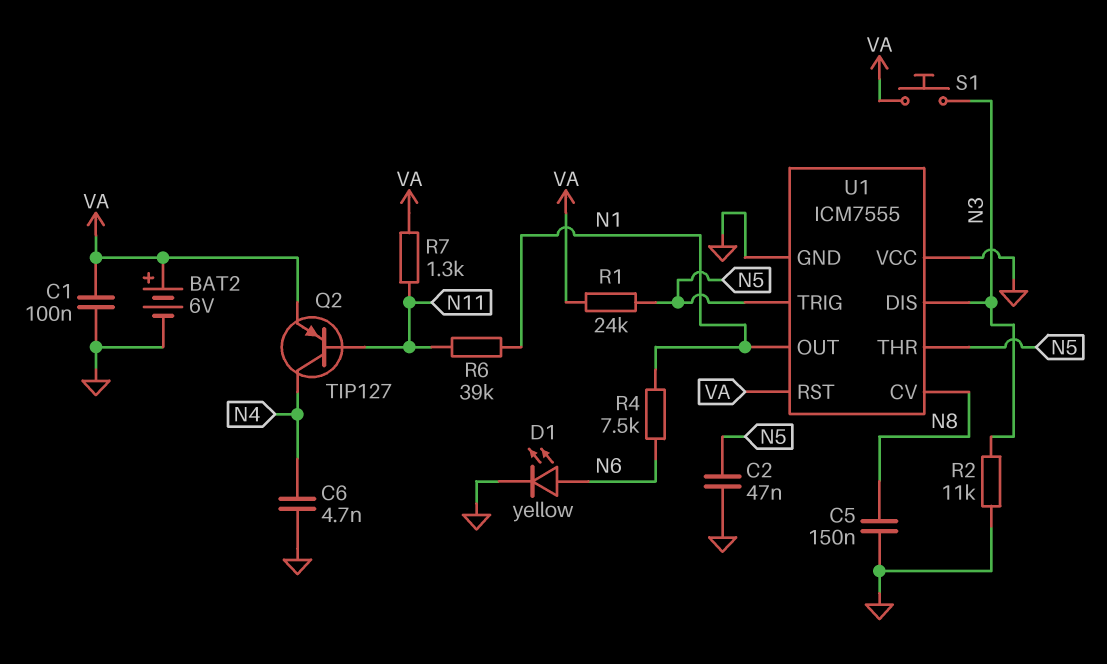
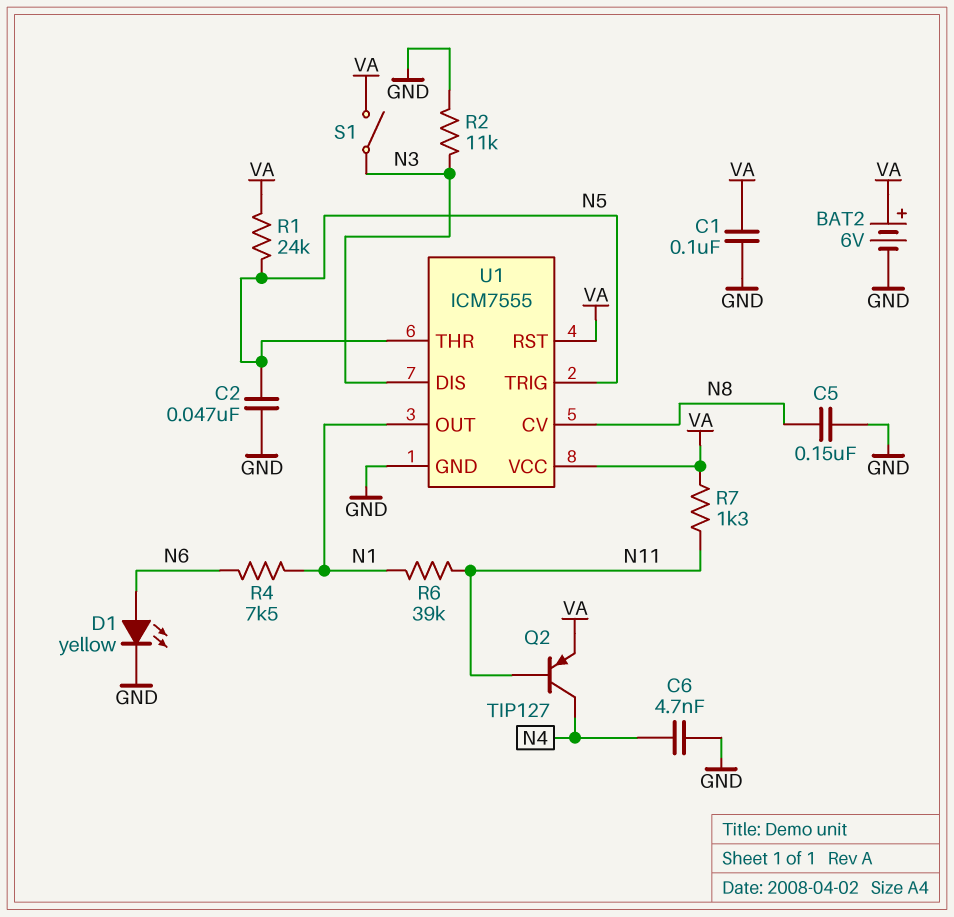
S1: button (N3, VA) -> switch (N3, VA)
U1 pin VCC: GND -> VA

